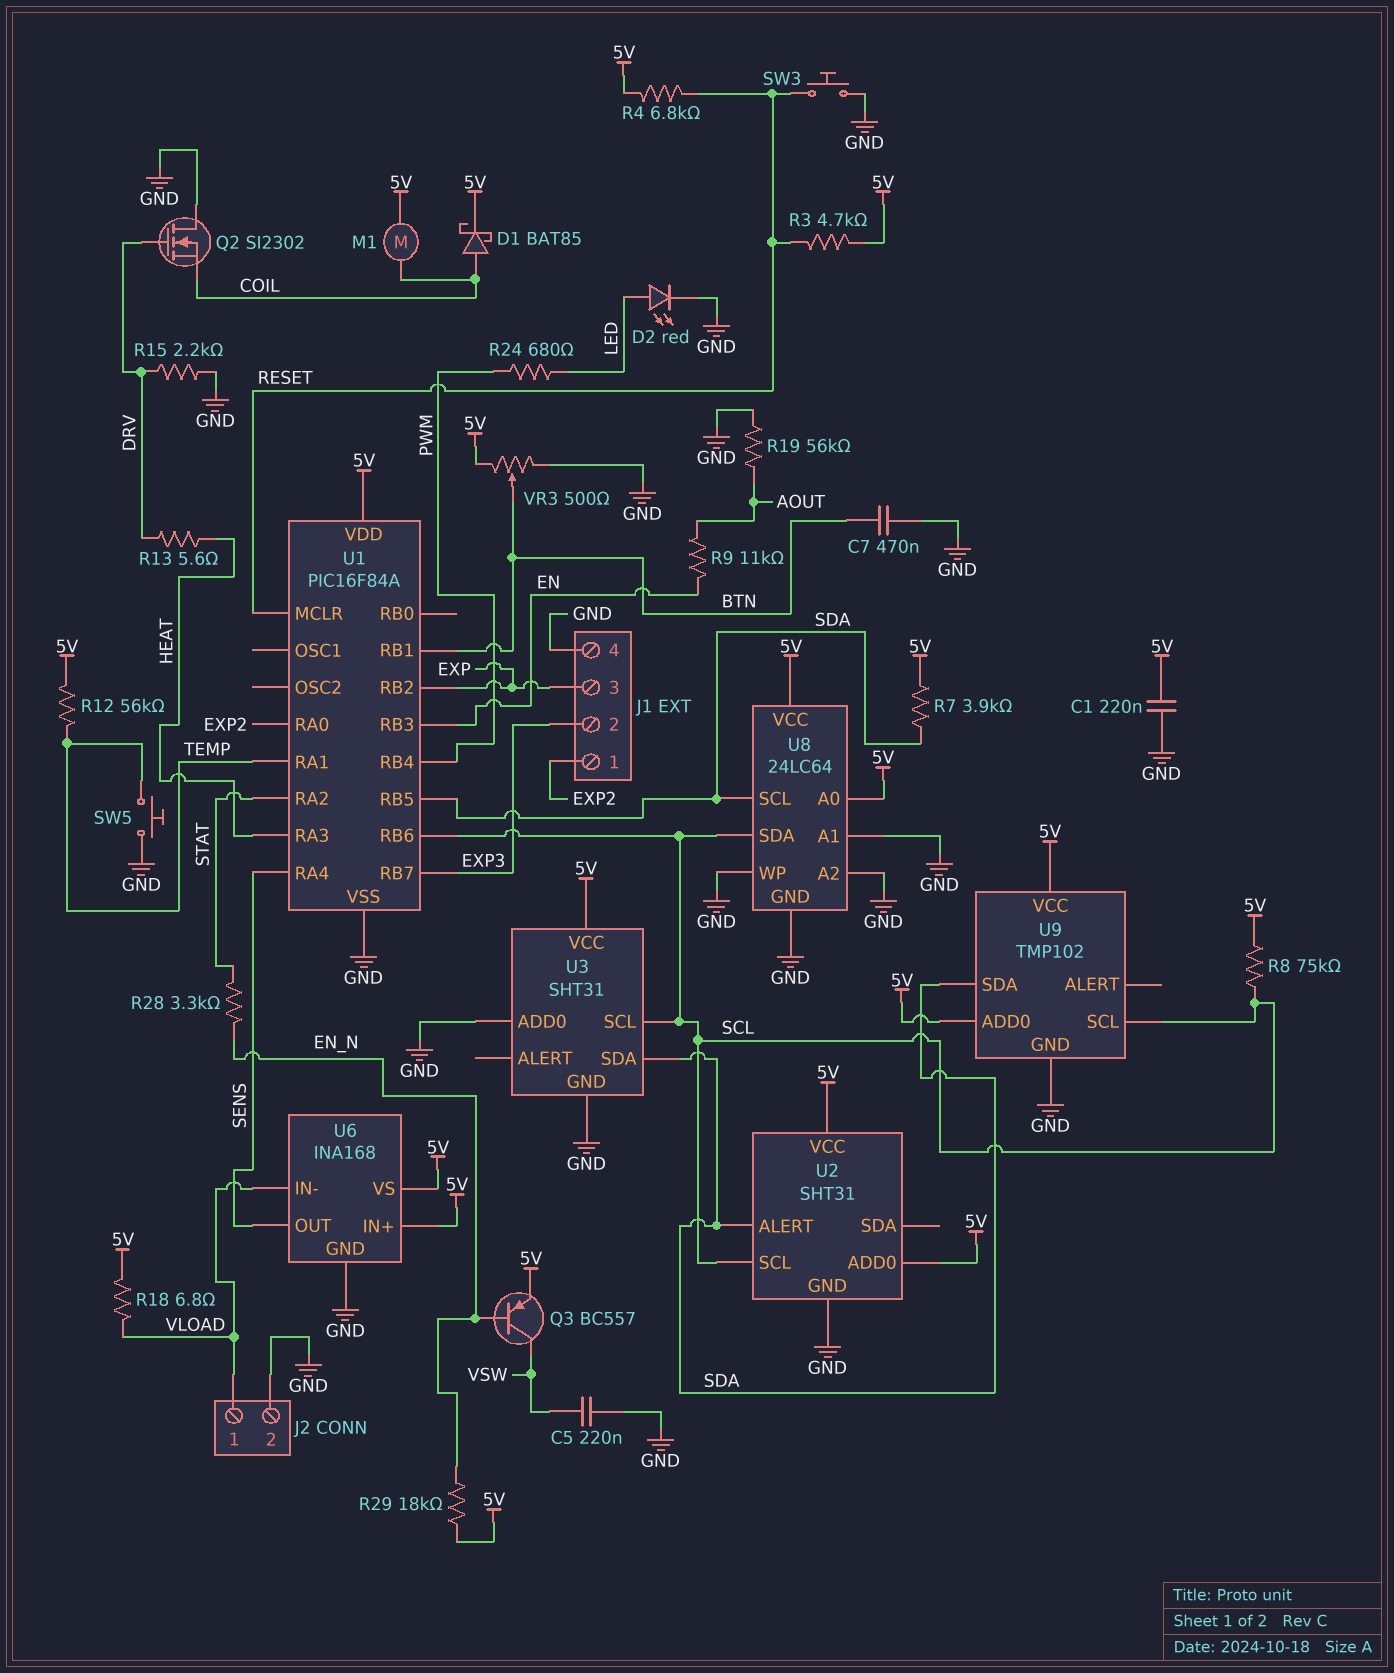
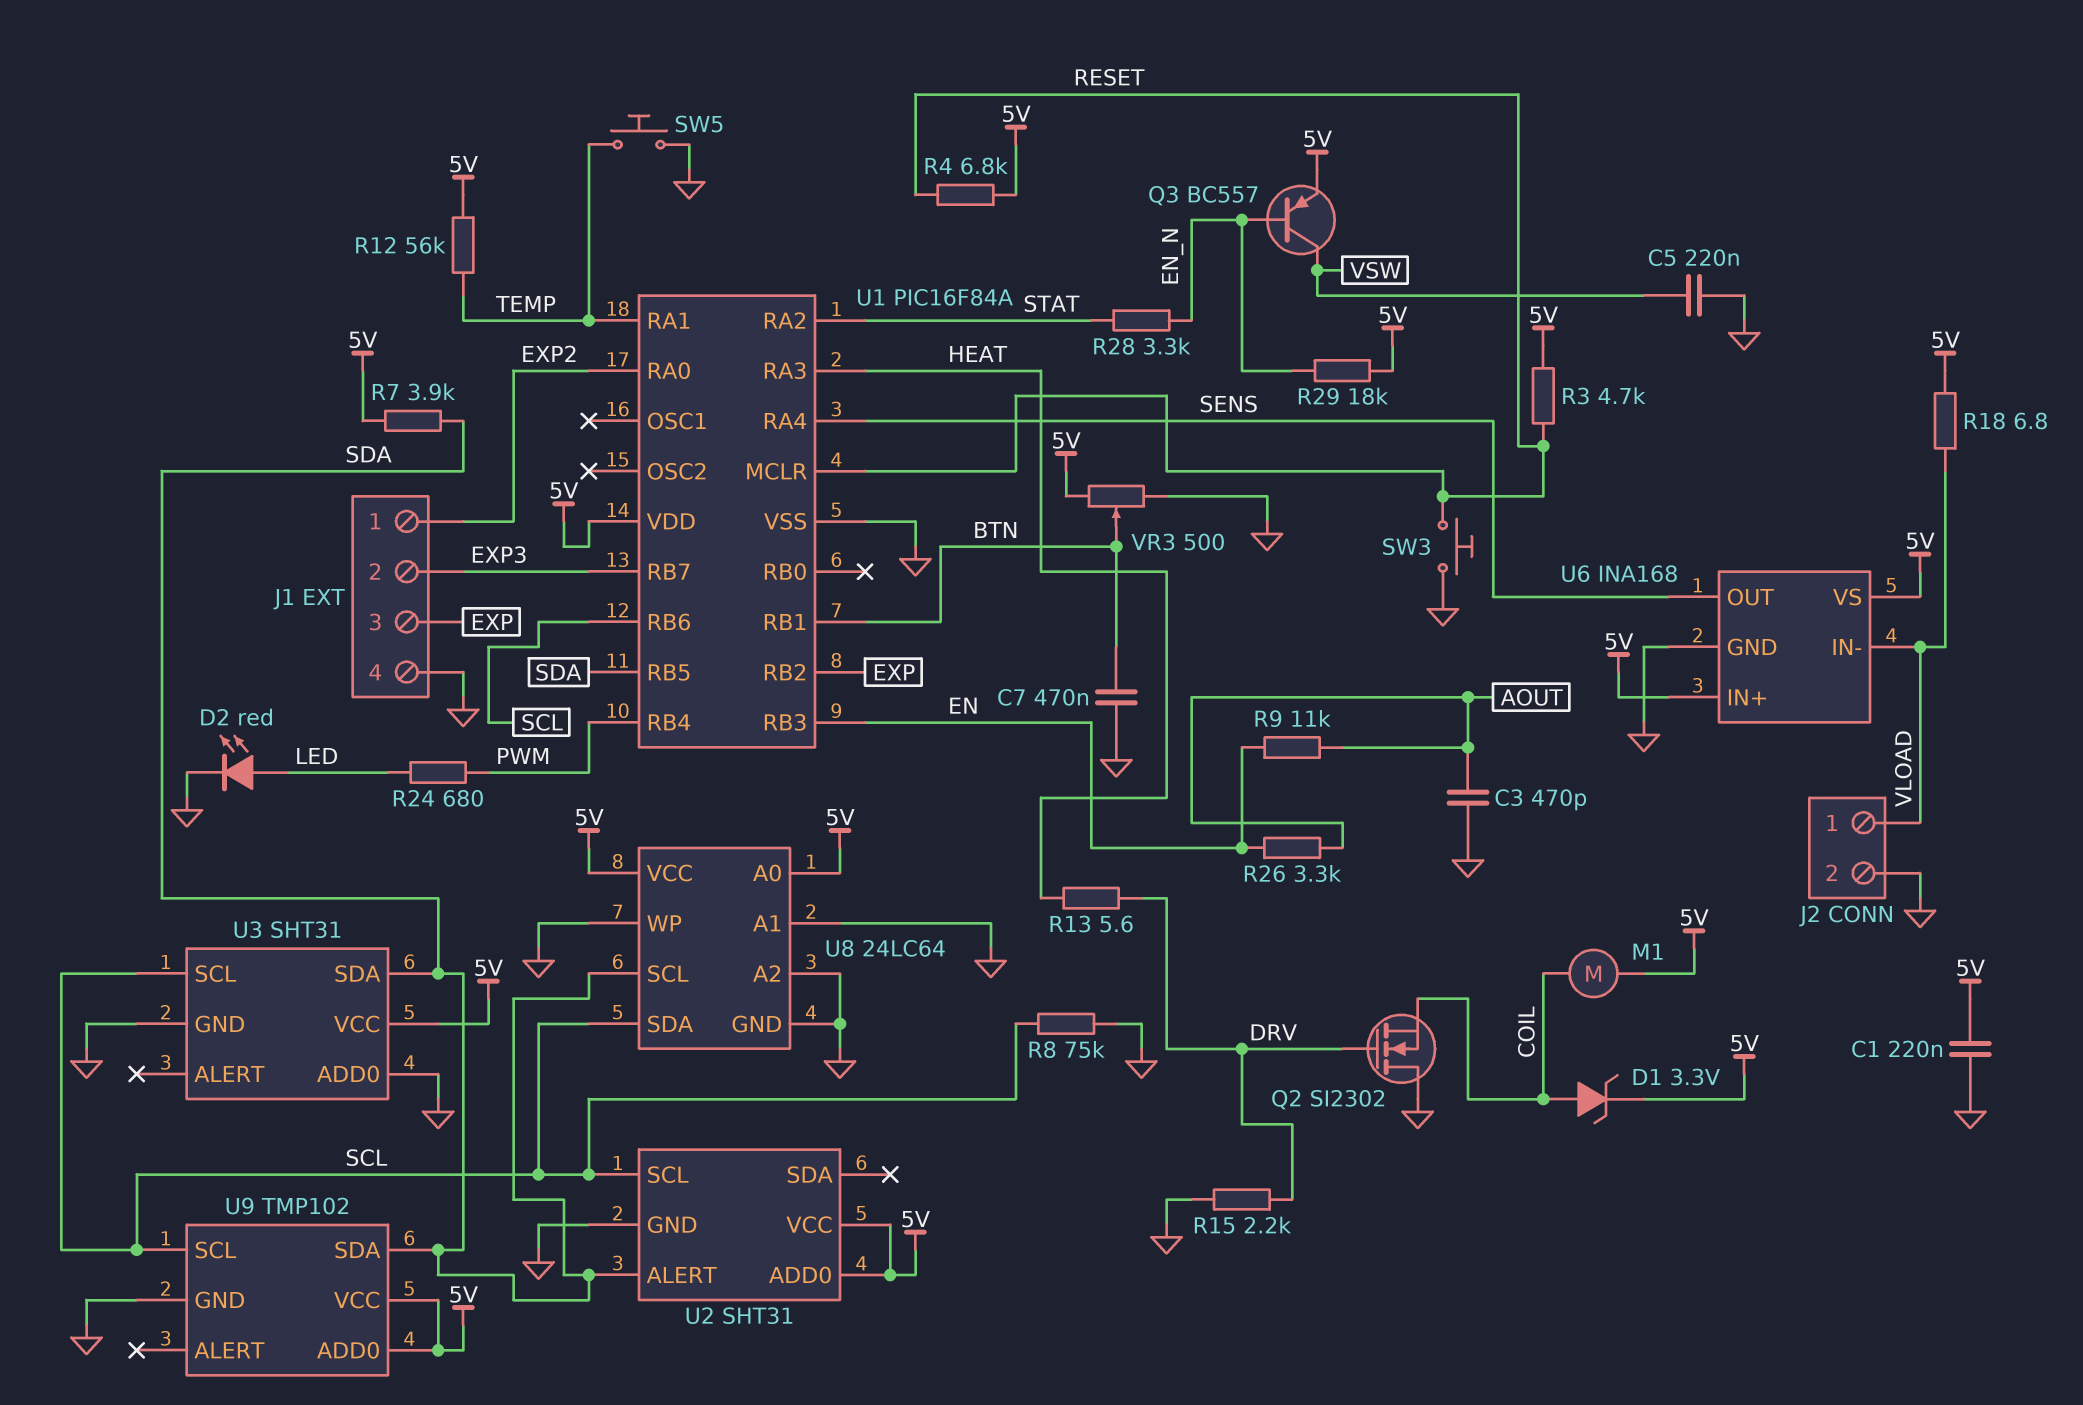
C3: none -> 470pF (AOUT, GND)
D1: schottky BAT85 (A COIL, K 5V) -> zener 3.3V (A COIL, K 5V)
R8: 75k (5V, SCL) -> 75k (GND, SCL)
R19: 56k (AOUT, GND) -> none
R26: none -> 3.3k (AOUT, EN)

